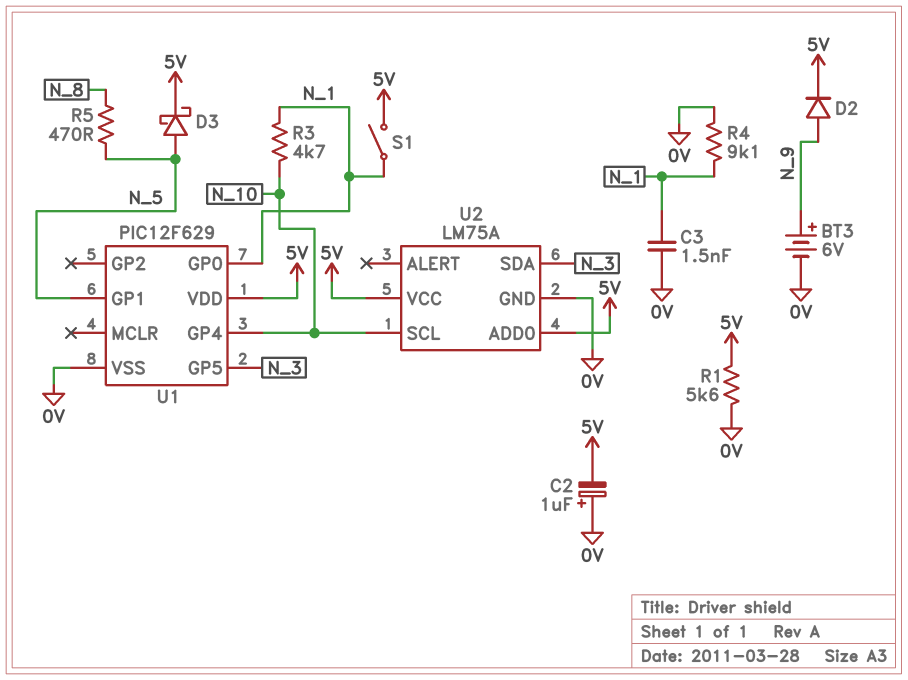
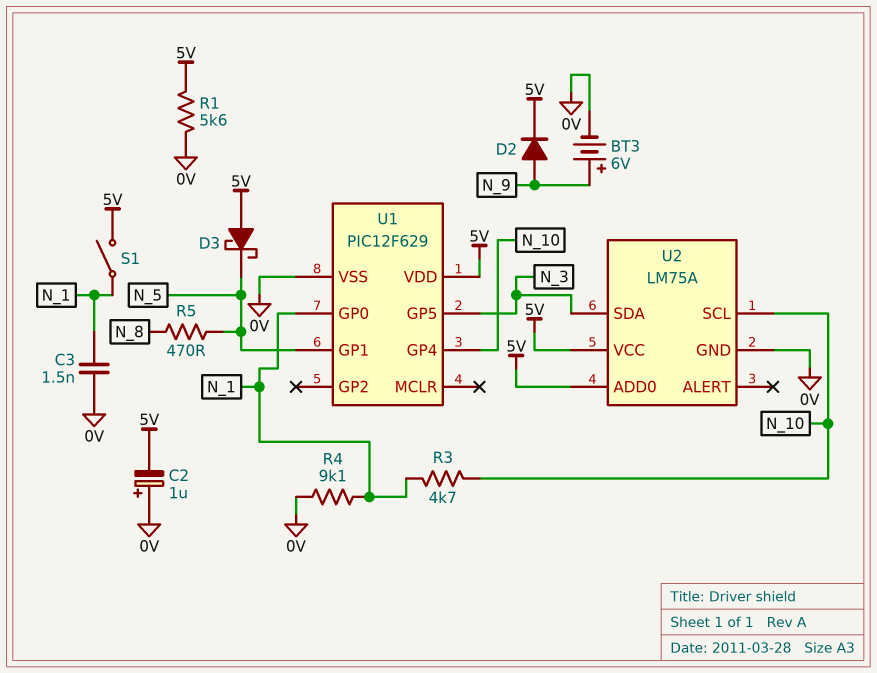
D3: schottky (A N_5, K 5V) -> schottky (A 5V, K N_5)

